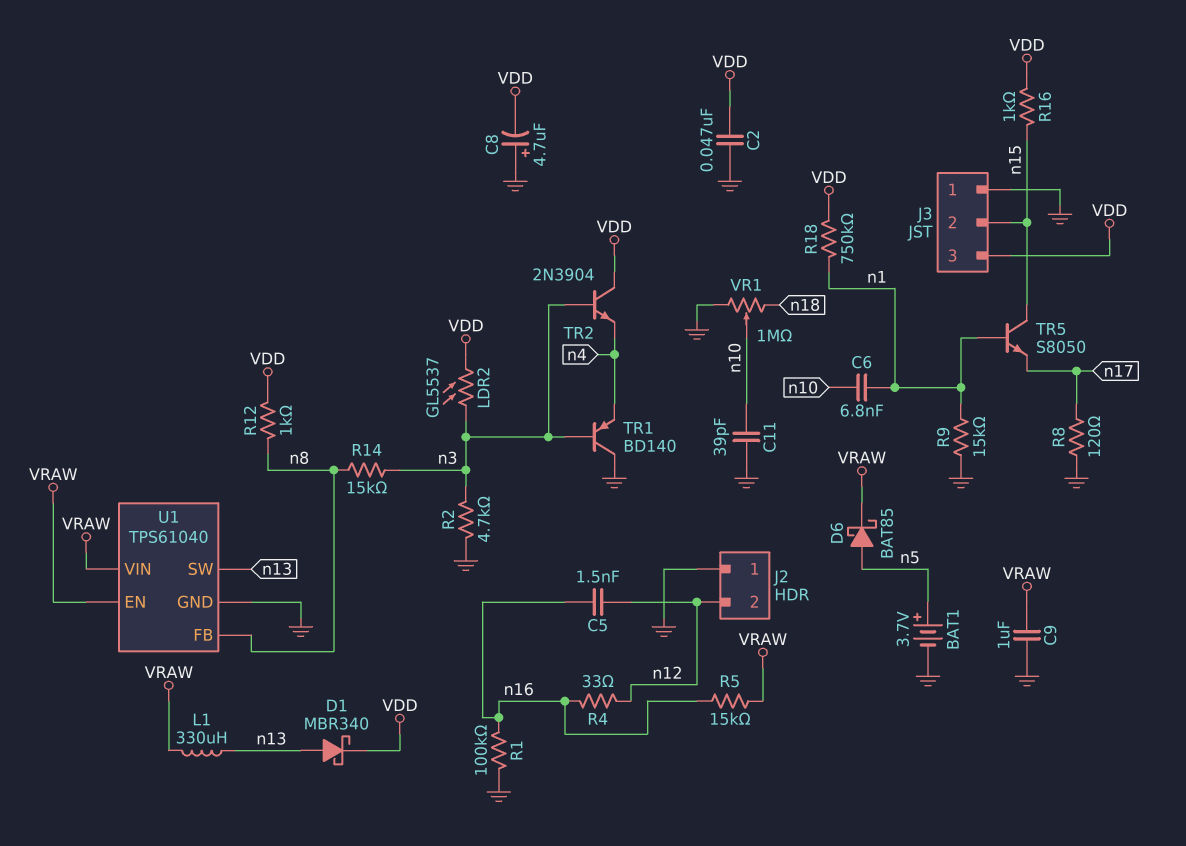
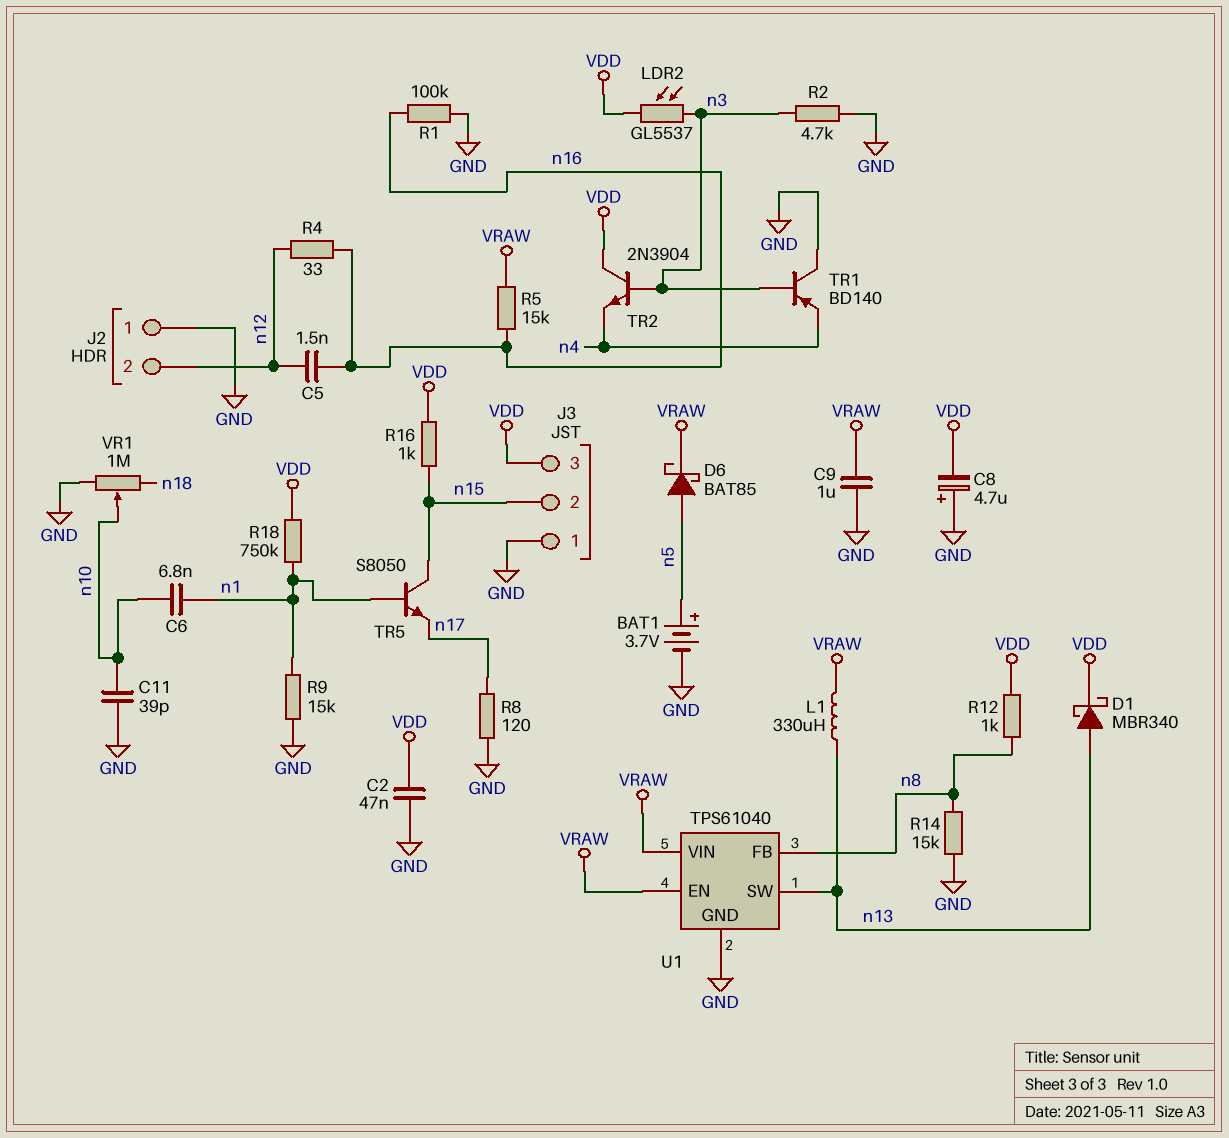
R14: 15k (n3, n8) -> 15k (GND, n8)

